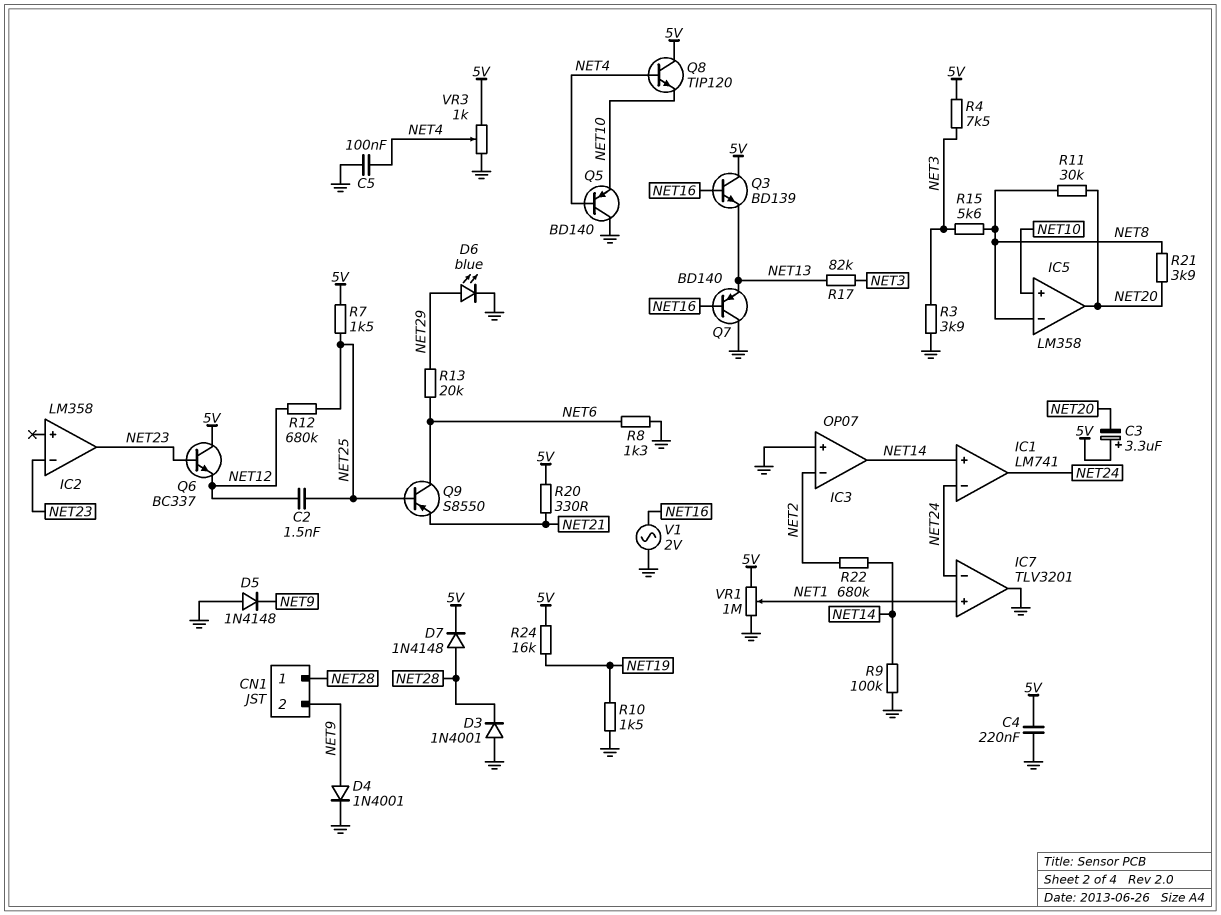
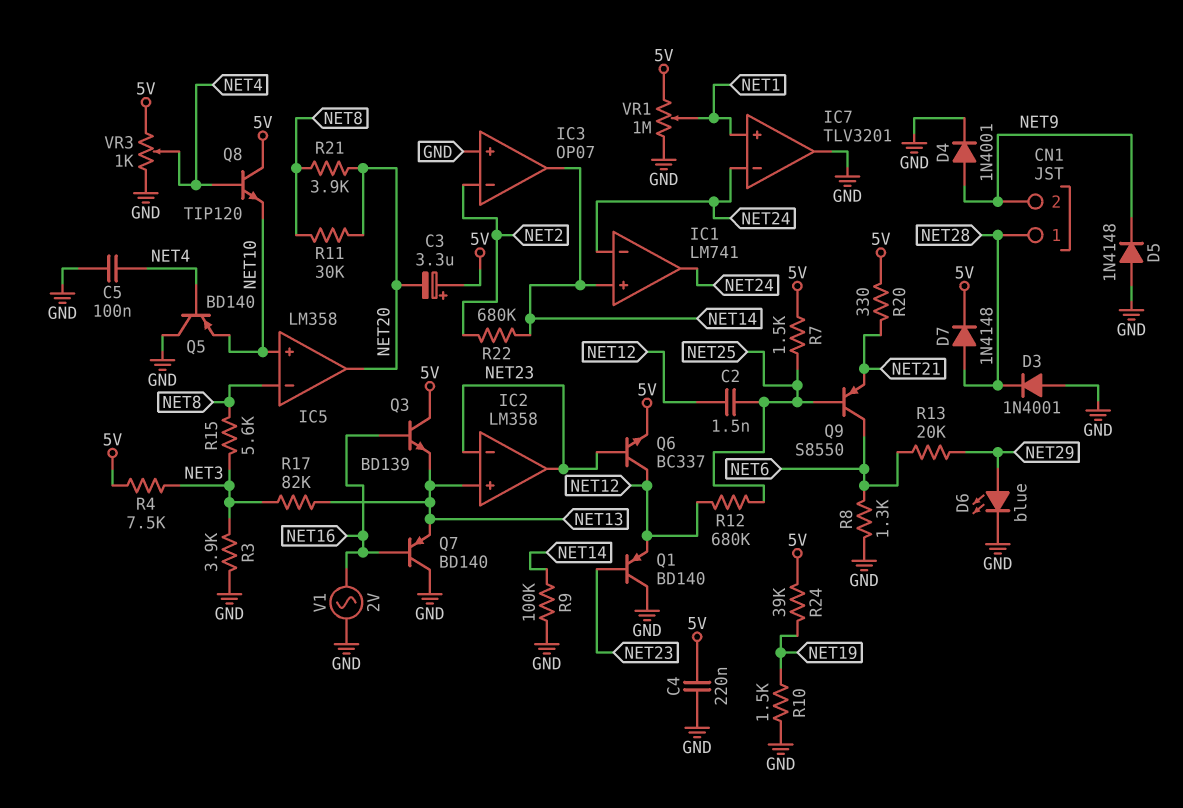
IC2 pin in+: none -> NET13
Q1: none -> PNP BD140 (B NET23, C GND, E NET12)
Q6: NPN BC337 (B NET23, C 5V, E NET12) -> NPN BC337 (B NET23, C NET12, E 5V)
R24: 16k (5V, NET19) -> 39k (5V, NET19)

